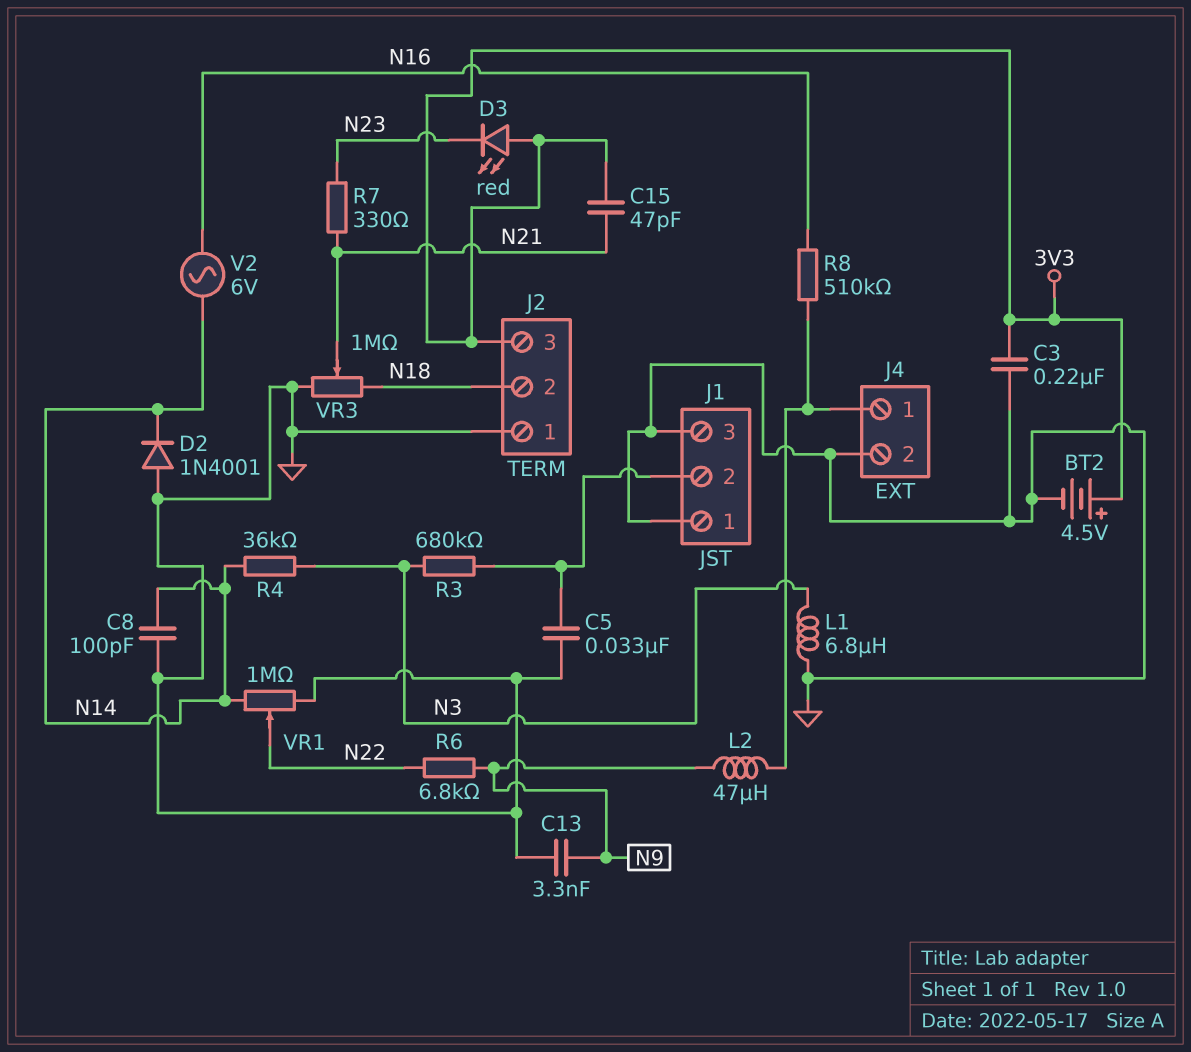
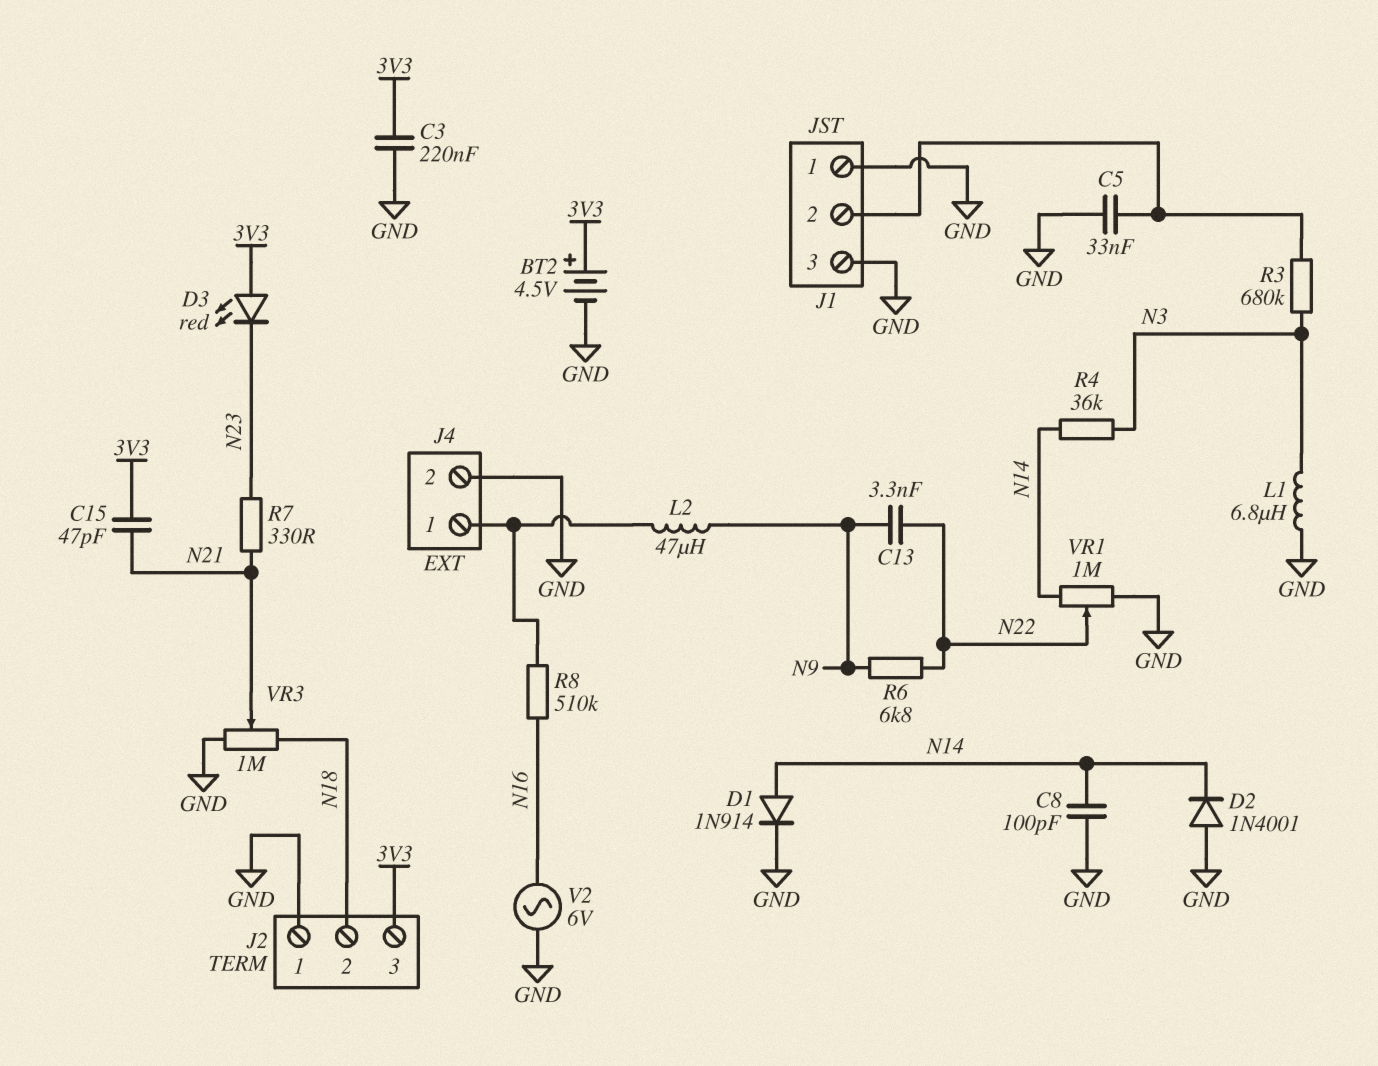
C13: 3.3nF (GND, N9) -> 3.3nF (N9, N22)
D1: none -> diode 1N914 (A N14, K GND)
V2: AC 6V (N14, N16) -> AC 6V (GND, N16)

